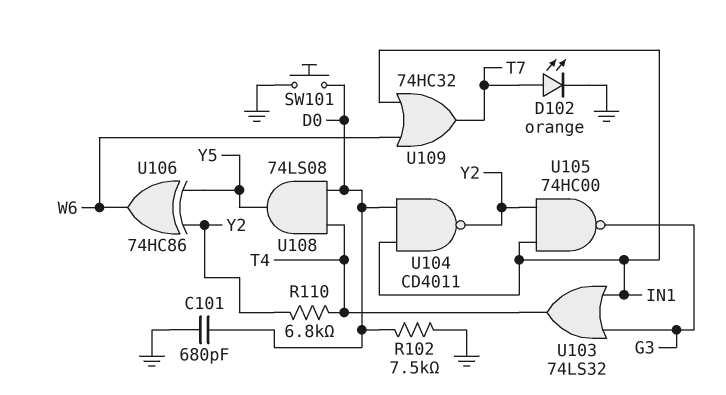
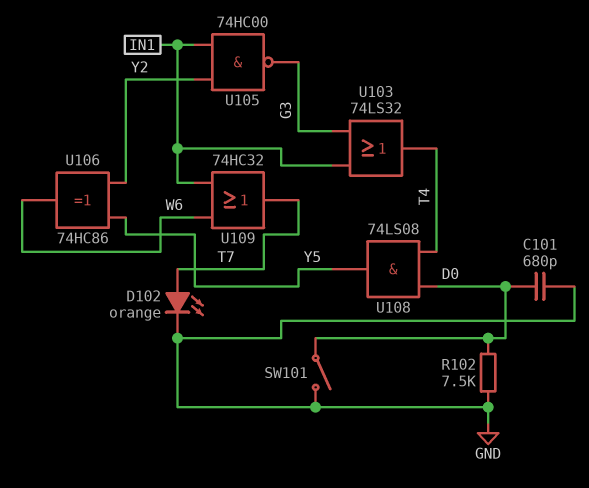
R110: 6.8k (T4, Y2) -> none
SW101: button (D0, GND) -> switch (D0, GND)
U104: NAND CD4011 (in D0, in IN1, out Y2) -> none

